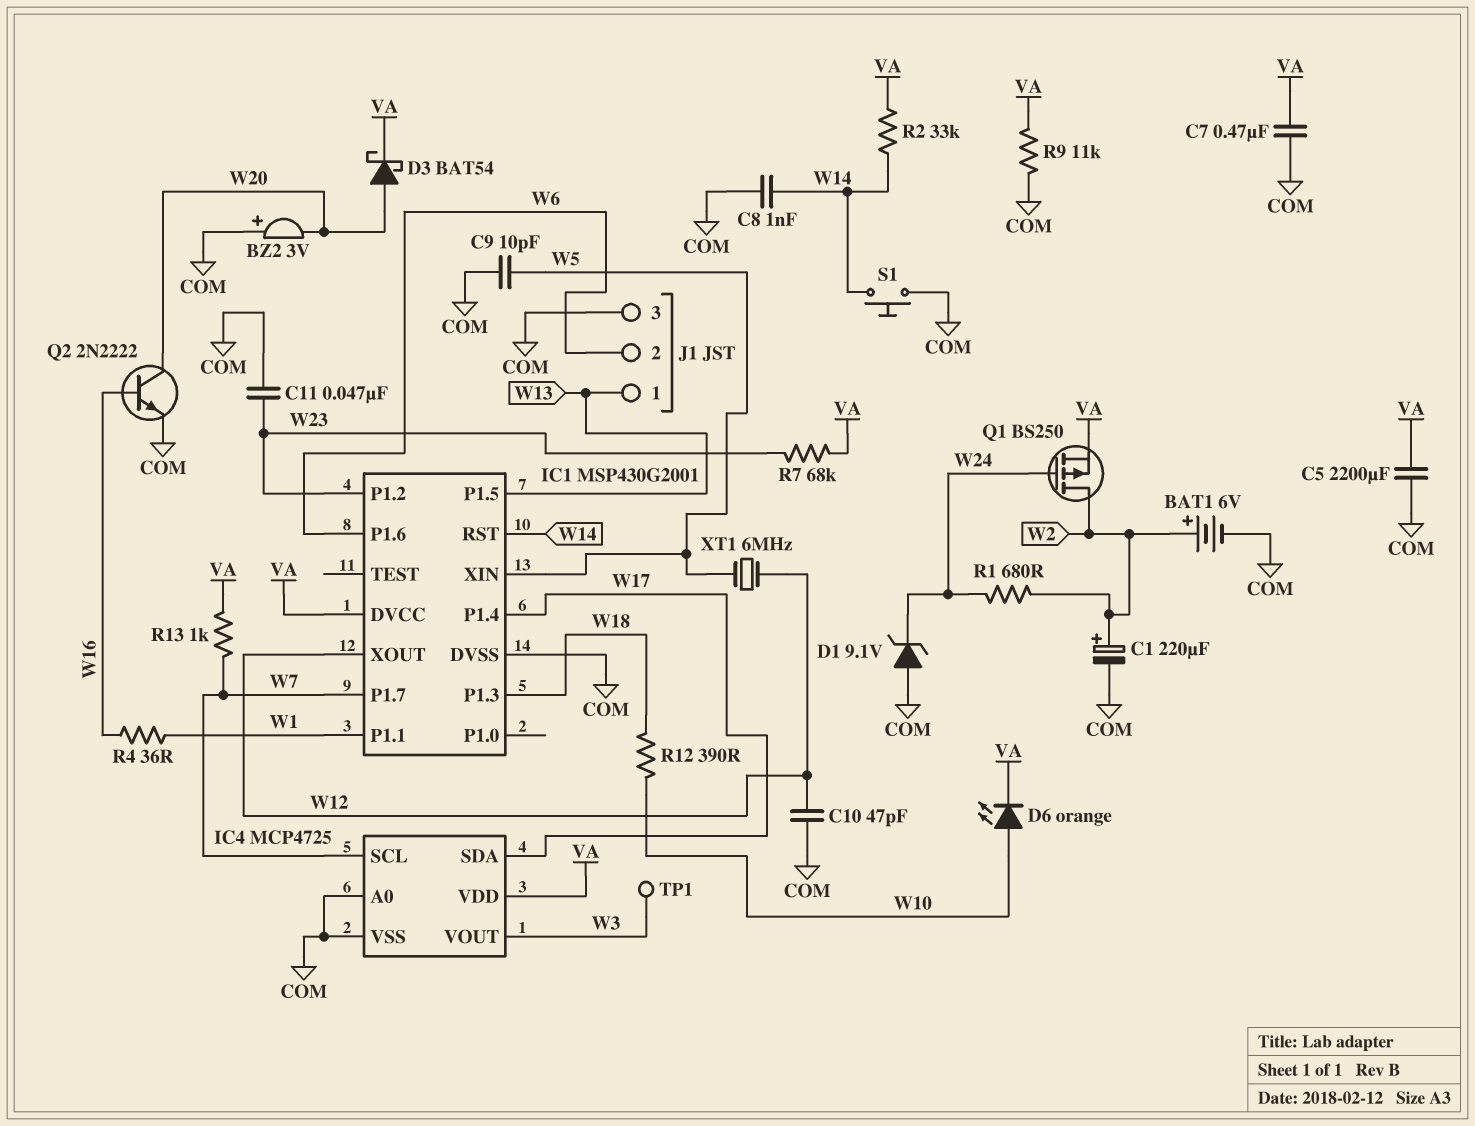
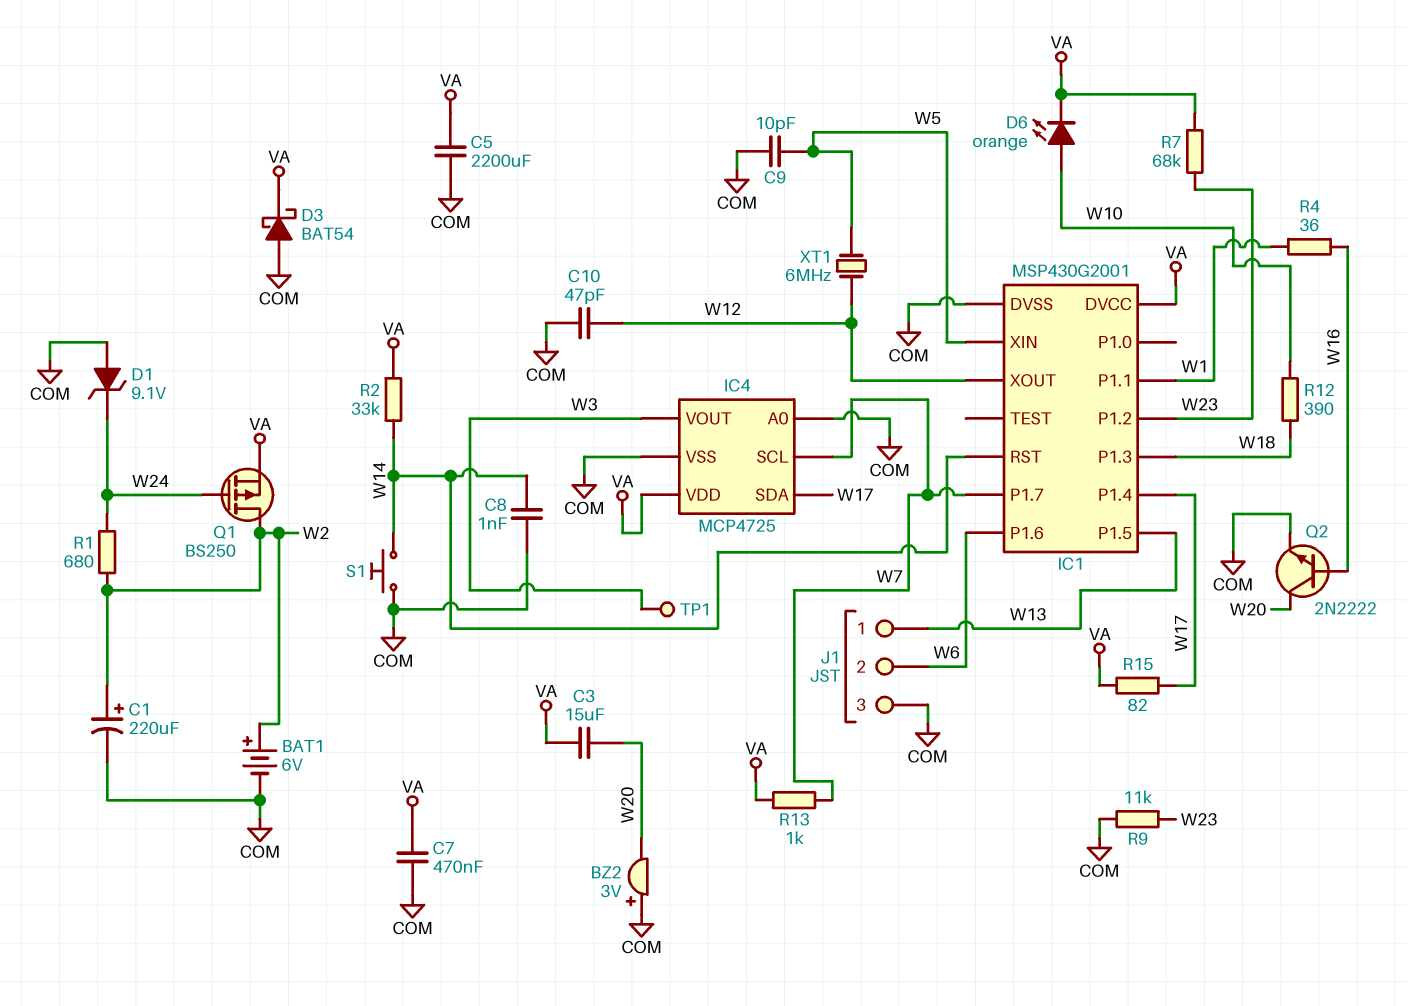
C3: none -> 15uF (VA, W20)
C11: 47nF (COM, W23) -> none
D3: schottky BAT54 (A W20, K VA) -> schottky BAT54 (A COM, K VA)
R9: 11k (COM, VA) -> 11k (COM, W23)
R15: none -> 82 (VA, W17)

